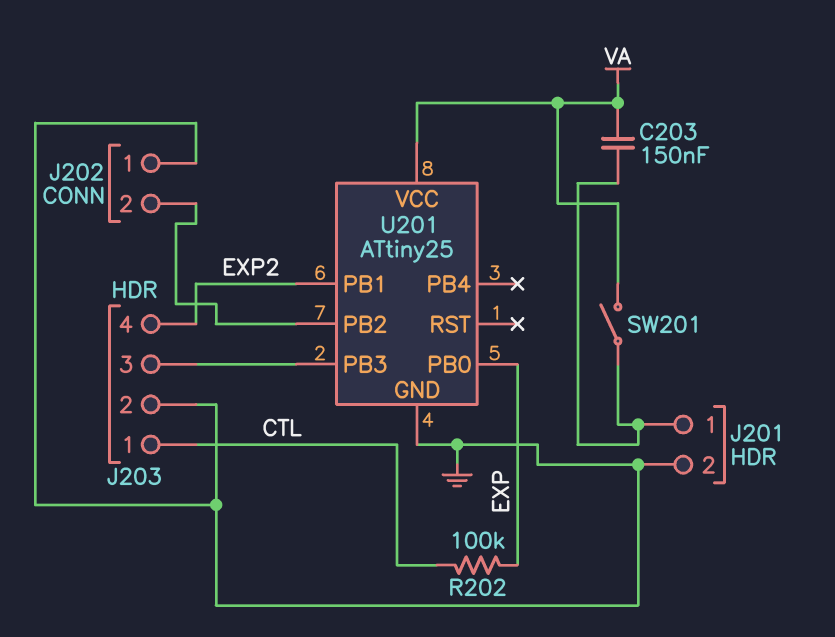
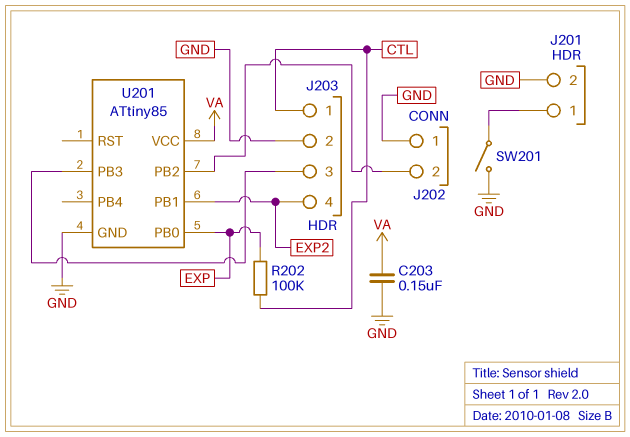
C203: 150nF (J201/1, VA) -> 150nF (GND, VA)
SW201: switch (J201/1, VA) -> switch (GND, J201/1)
U201: ATtiny25 -> ATtiny85

